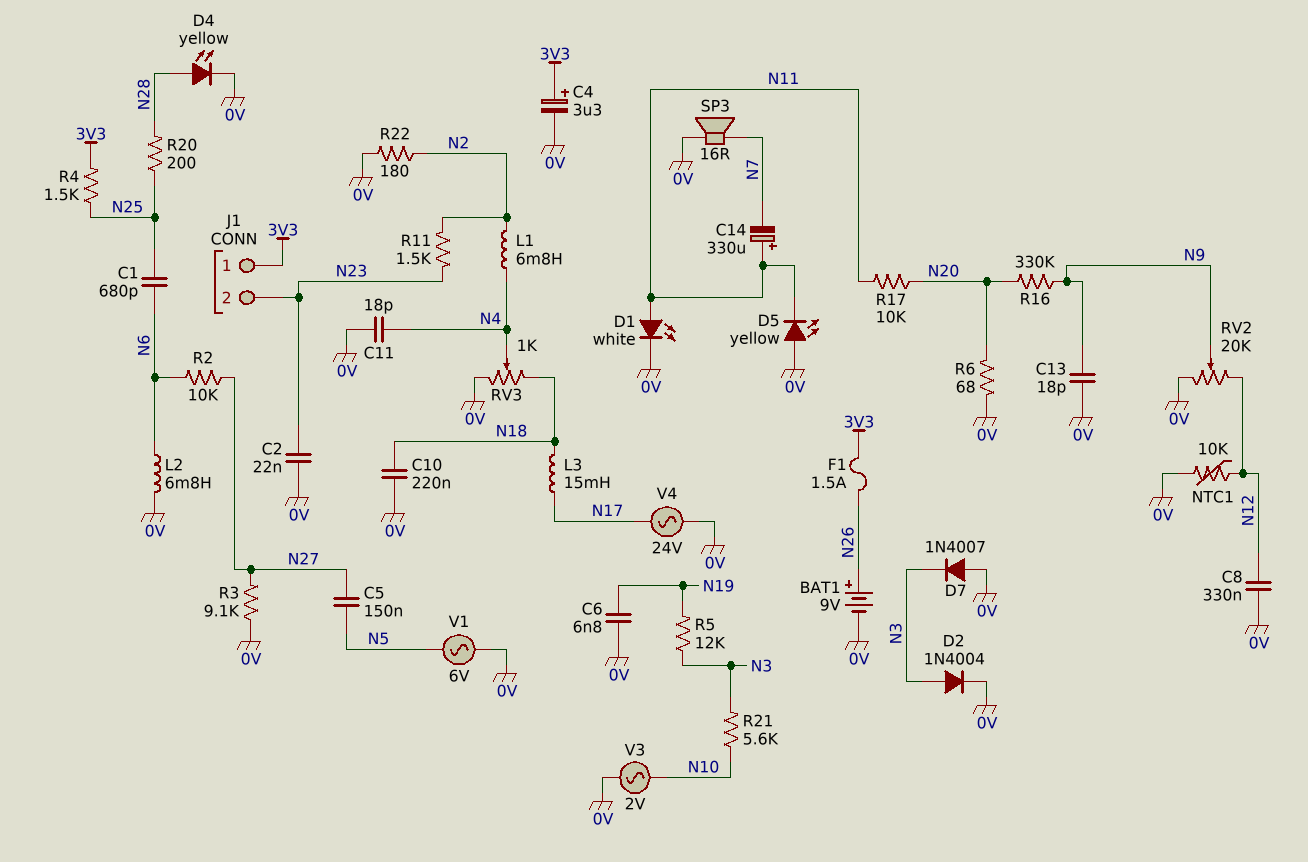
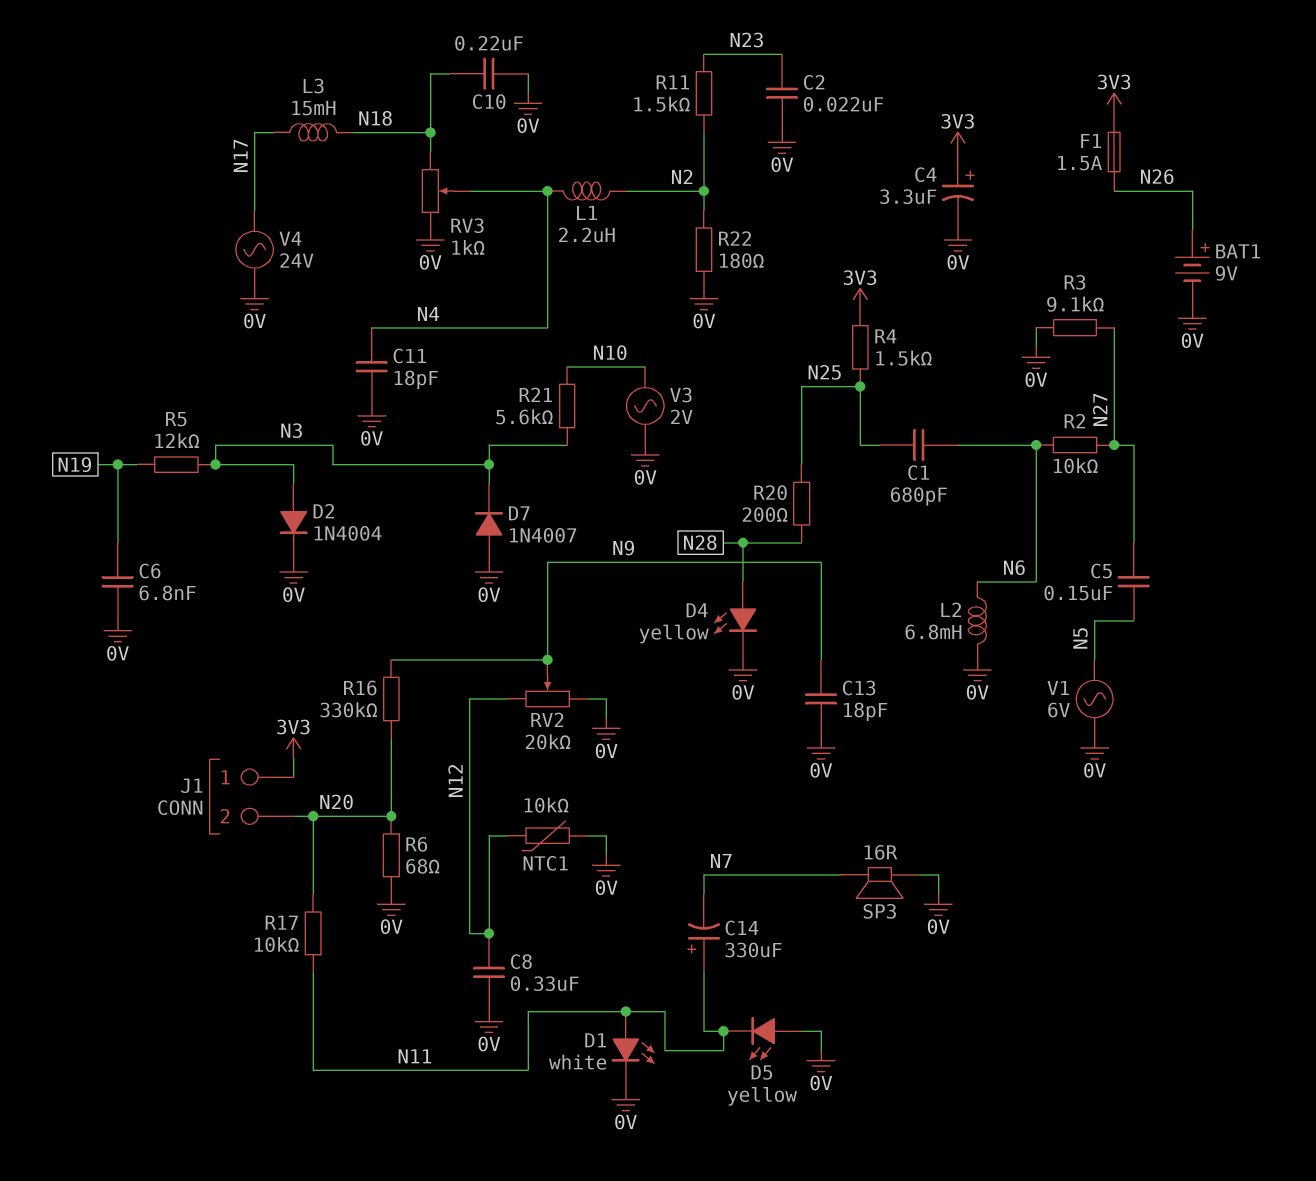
J1 pin 2: N23 -> N20
L1: 6.8mH (N2, N4) -> 2.2uH (N2, N4)

